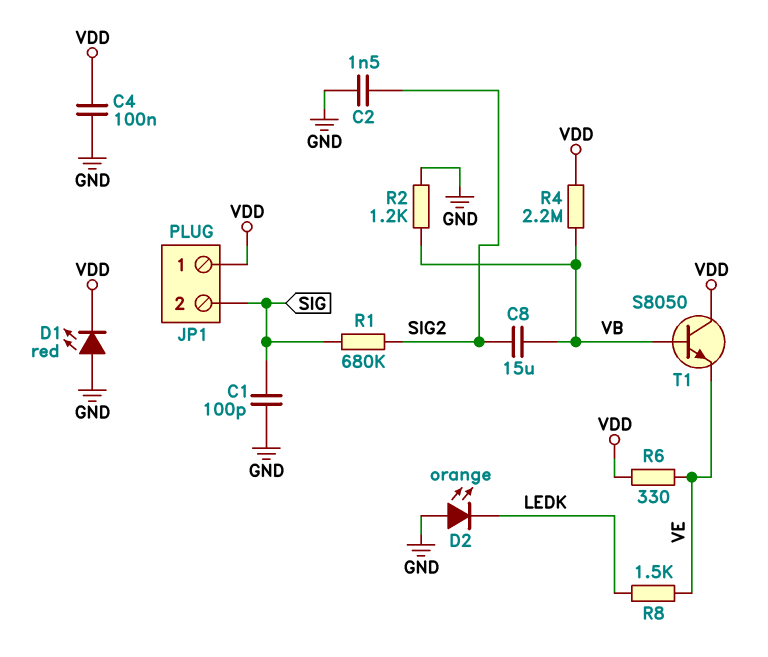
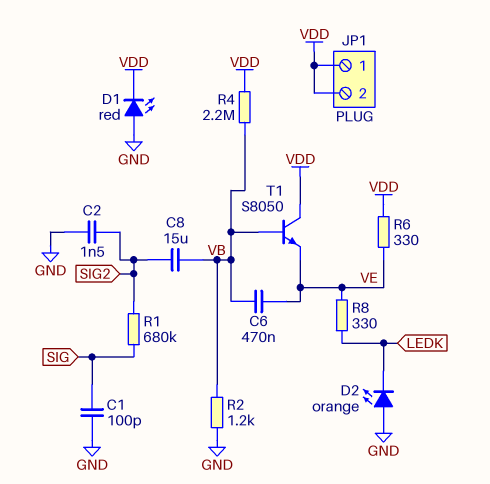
C4: 100nF (GND, VDD) -> none
C6: none -> 470nF (VB, VE)
JP1 pin 2: SIG -> VDD
R8: 1.5k (LEDK, VE) -> 330 (LEDK, VE)

